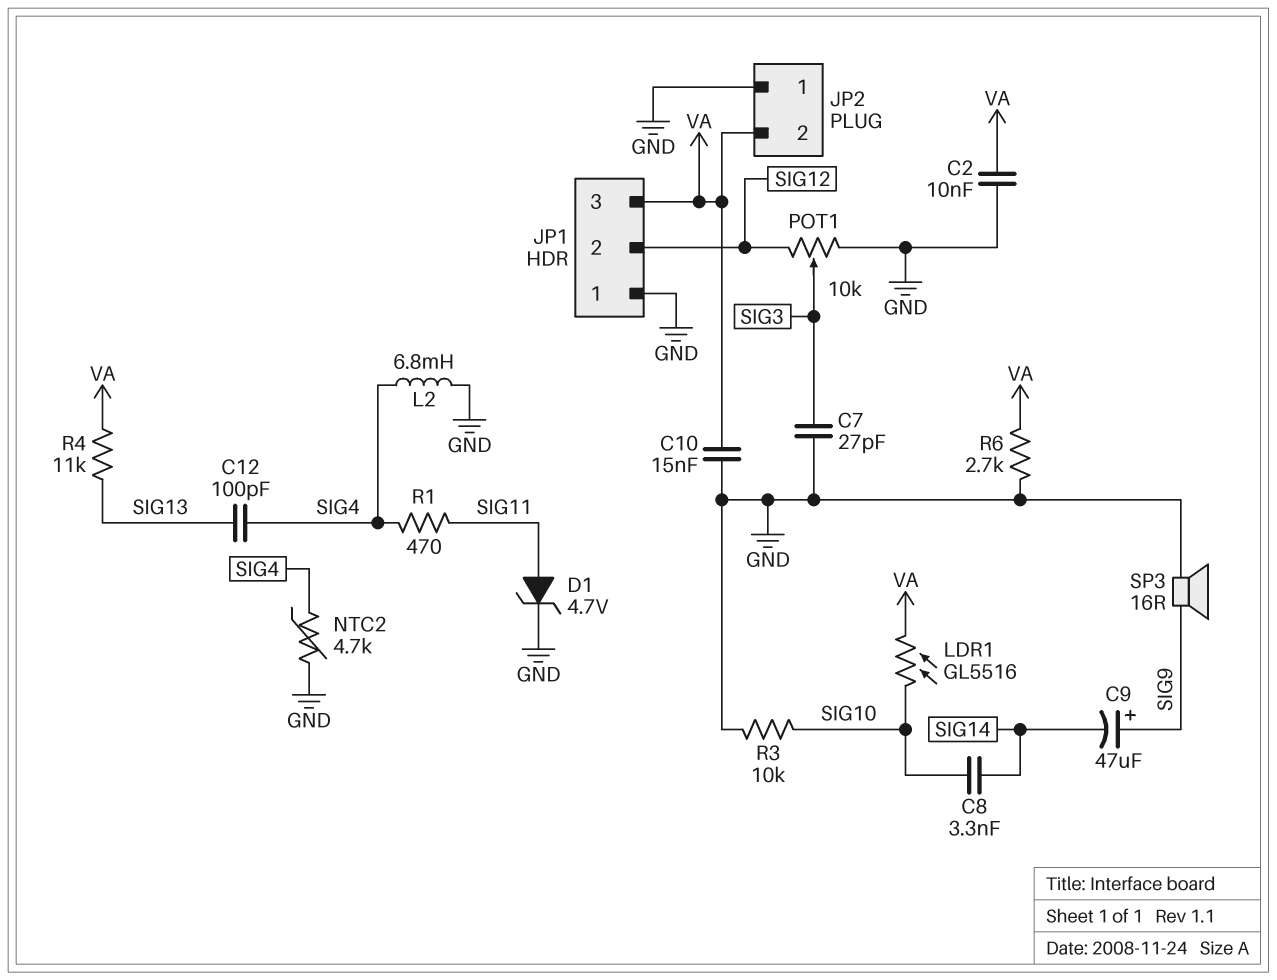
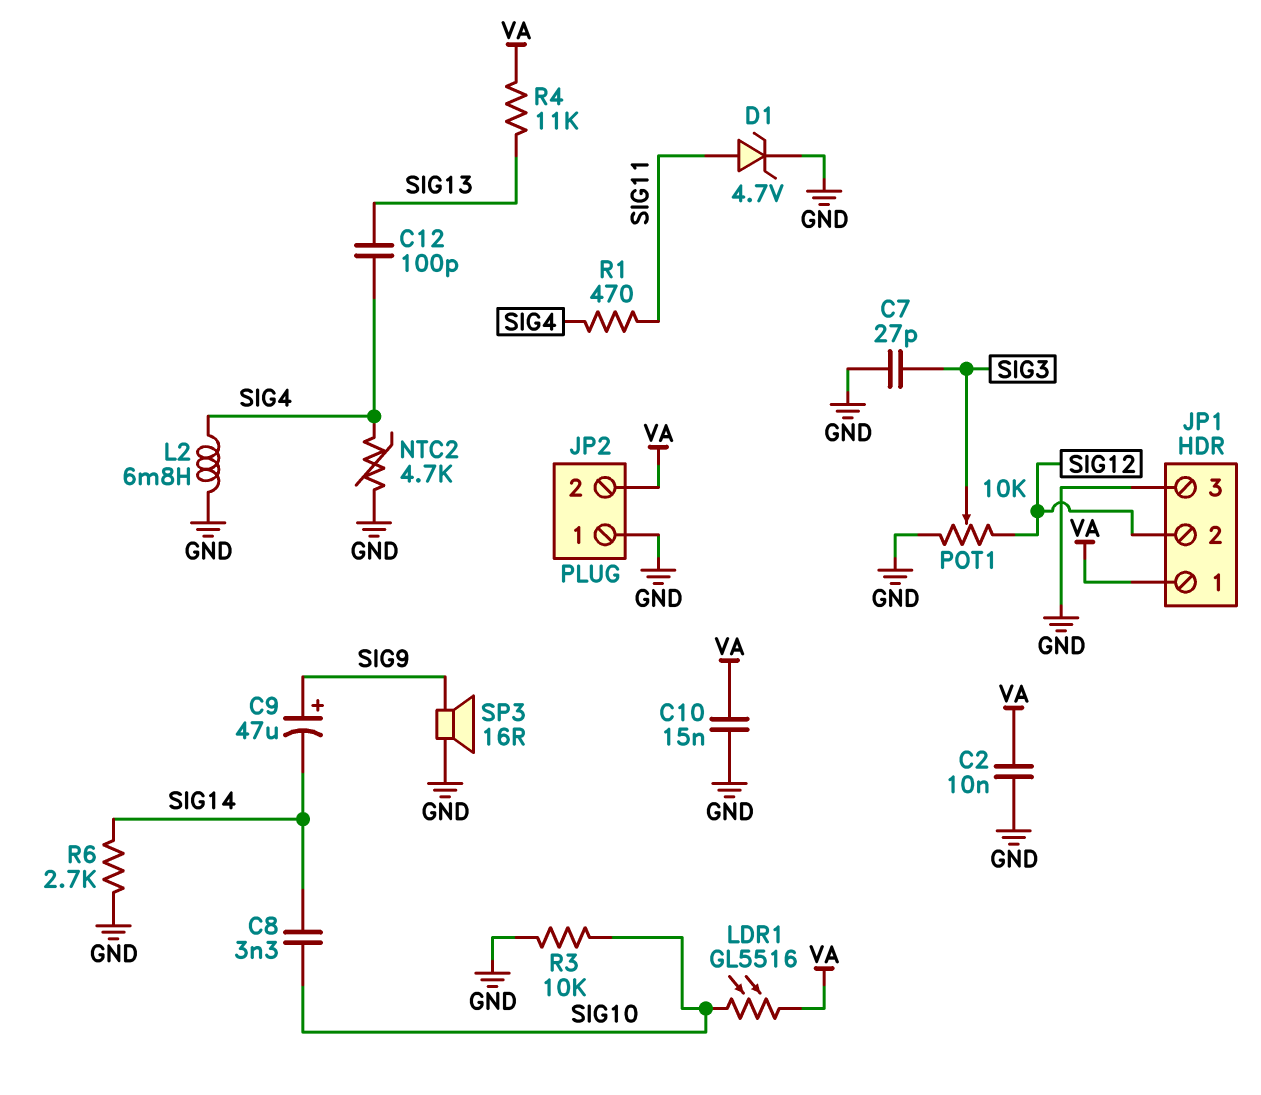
JP1 pin 1: GND -> VA
JP1 pin 3: VA -> GND
R6: 2.7k (GND, VA) -> 2.7k (GND, SIG14)

